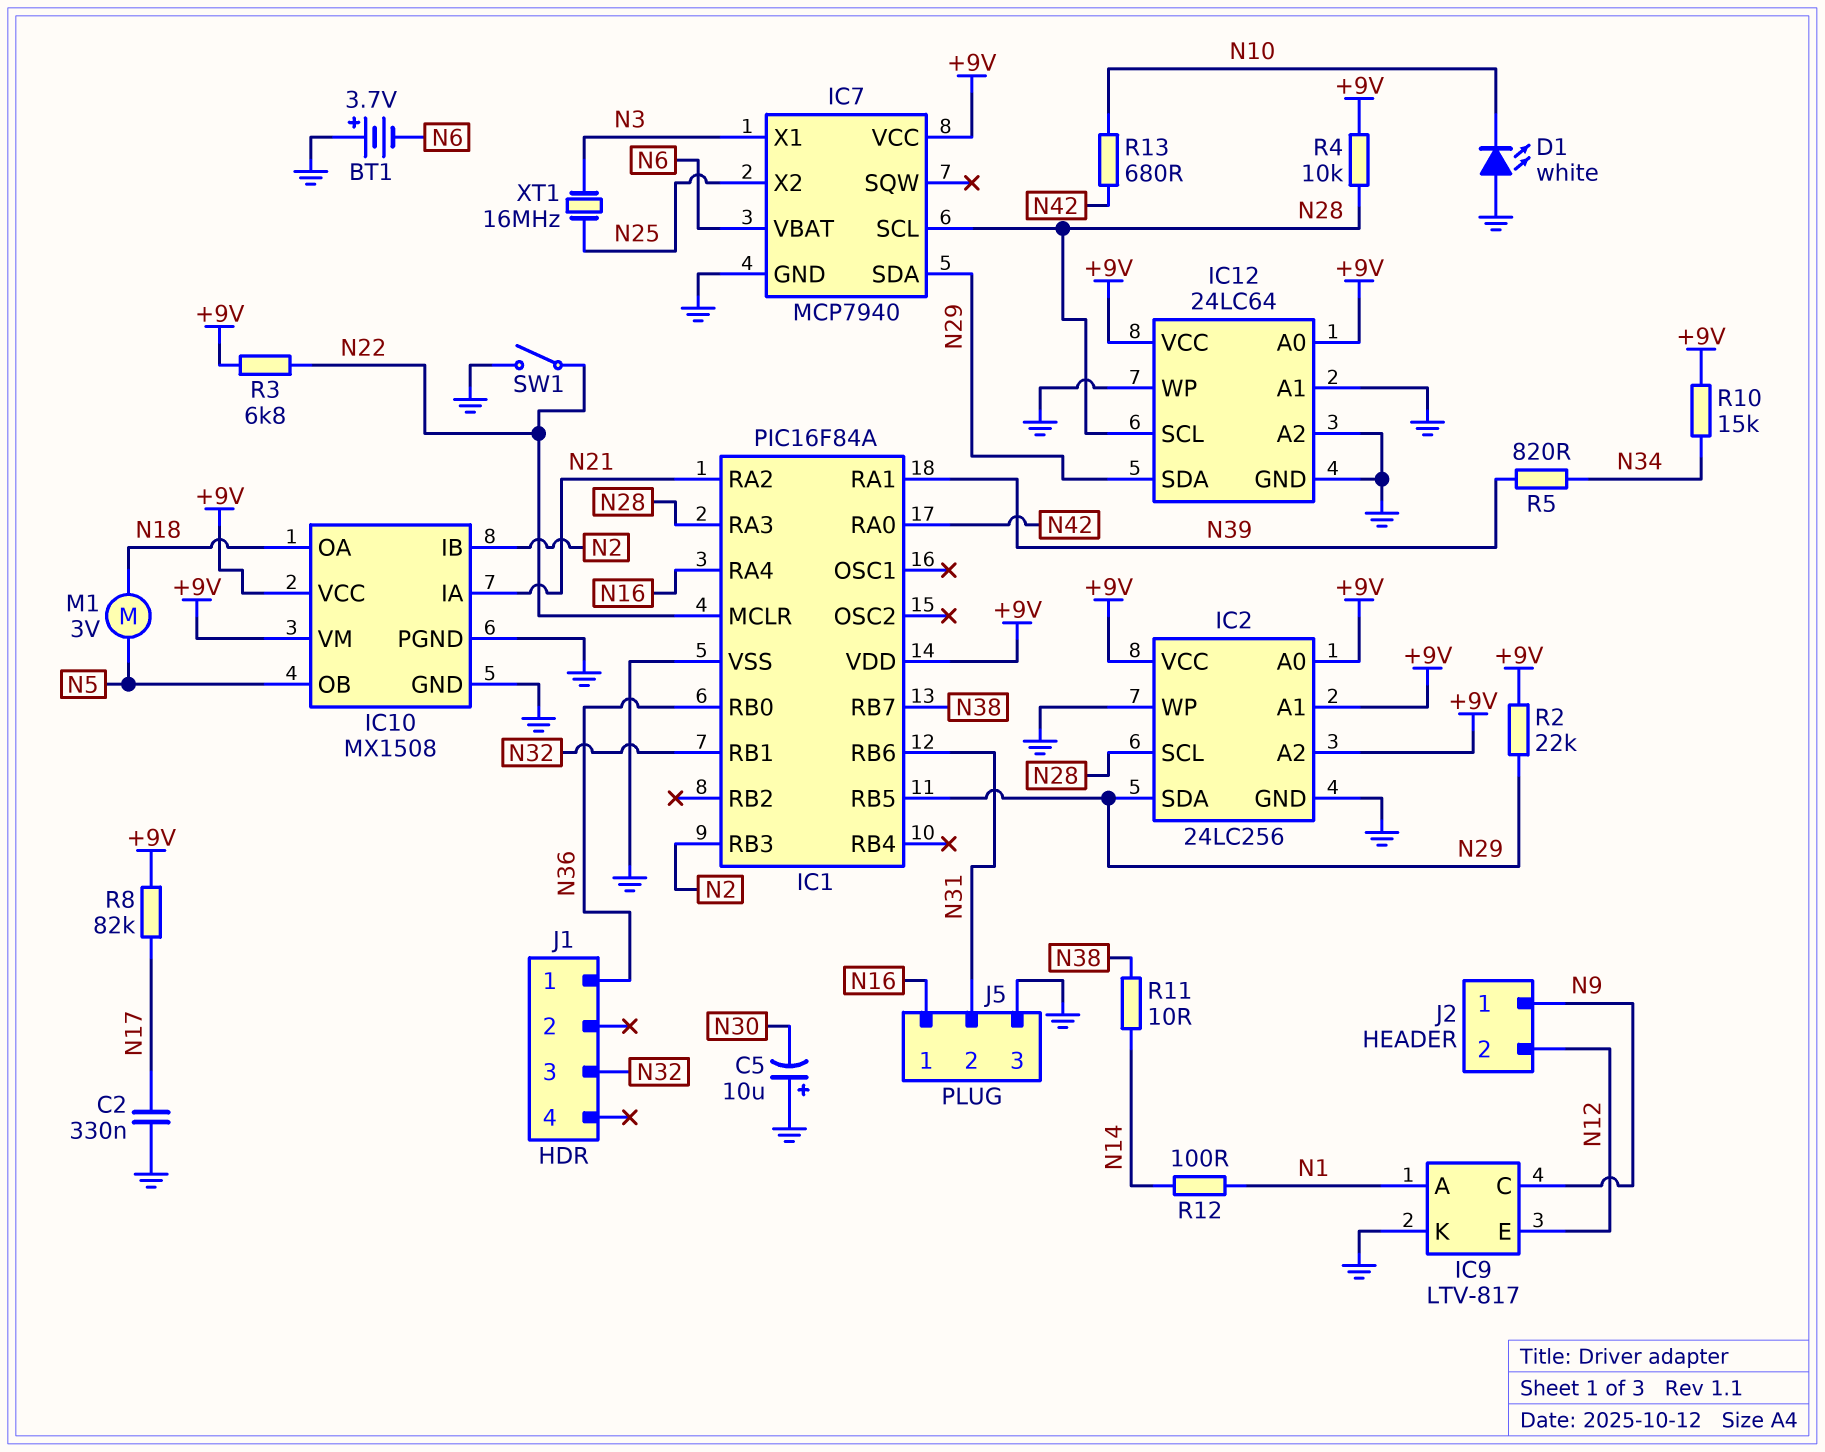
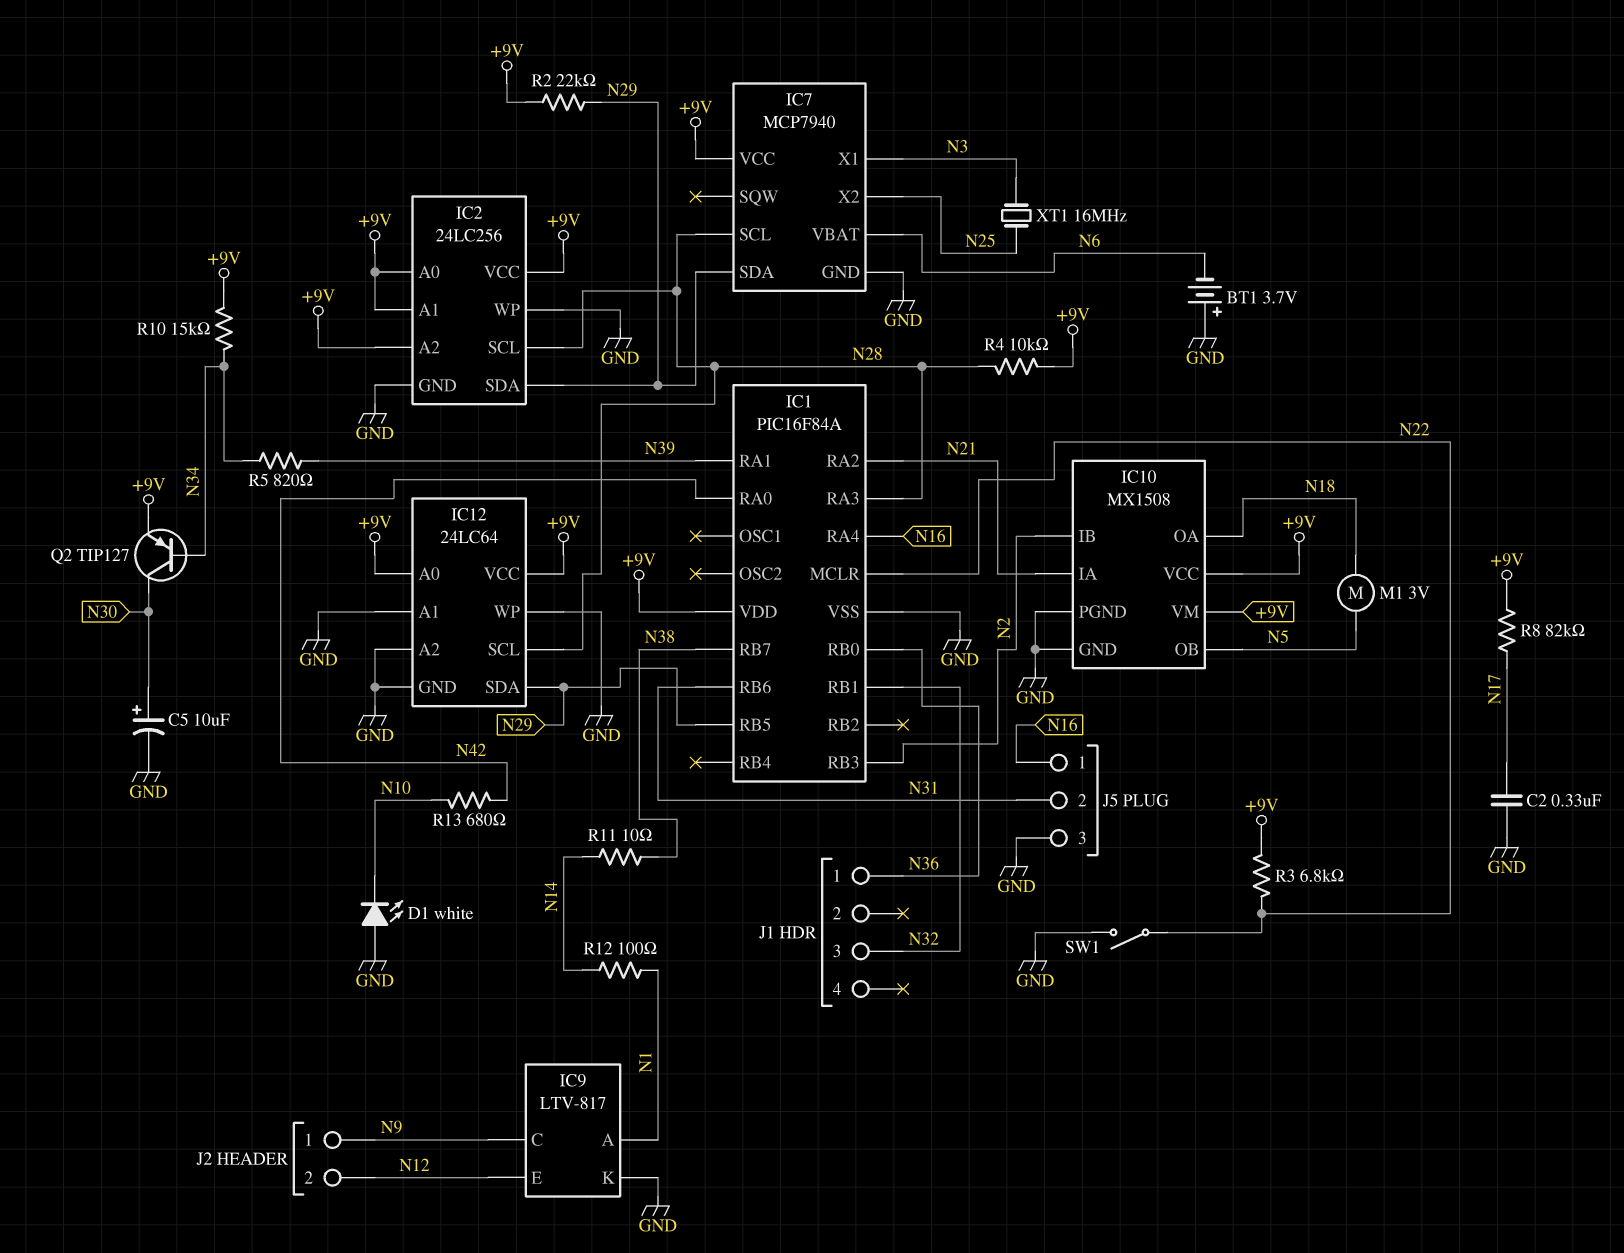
C5: 10uF (plus GND, minus N30) -> 10uF (plus N30, minus GND)
Q2: none -> PNP TIP127 (B N34, C N30, E +9V)

